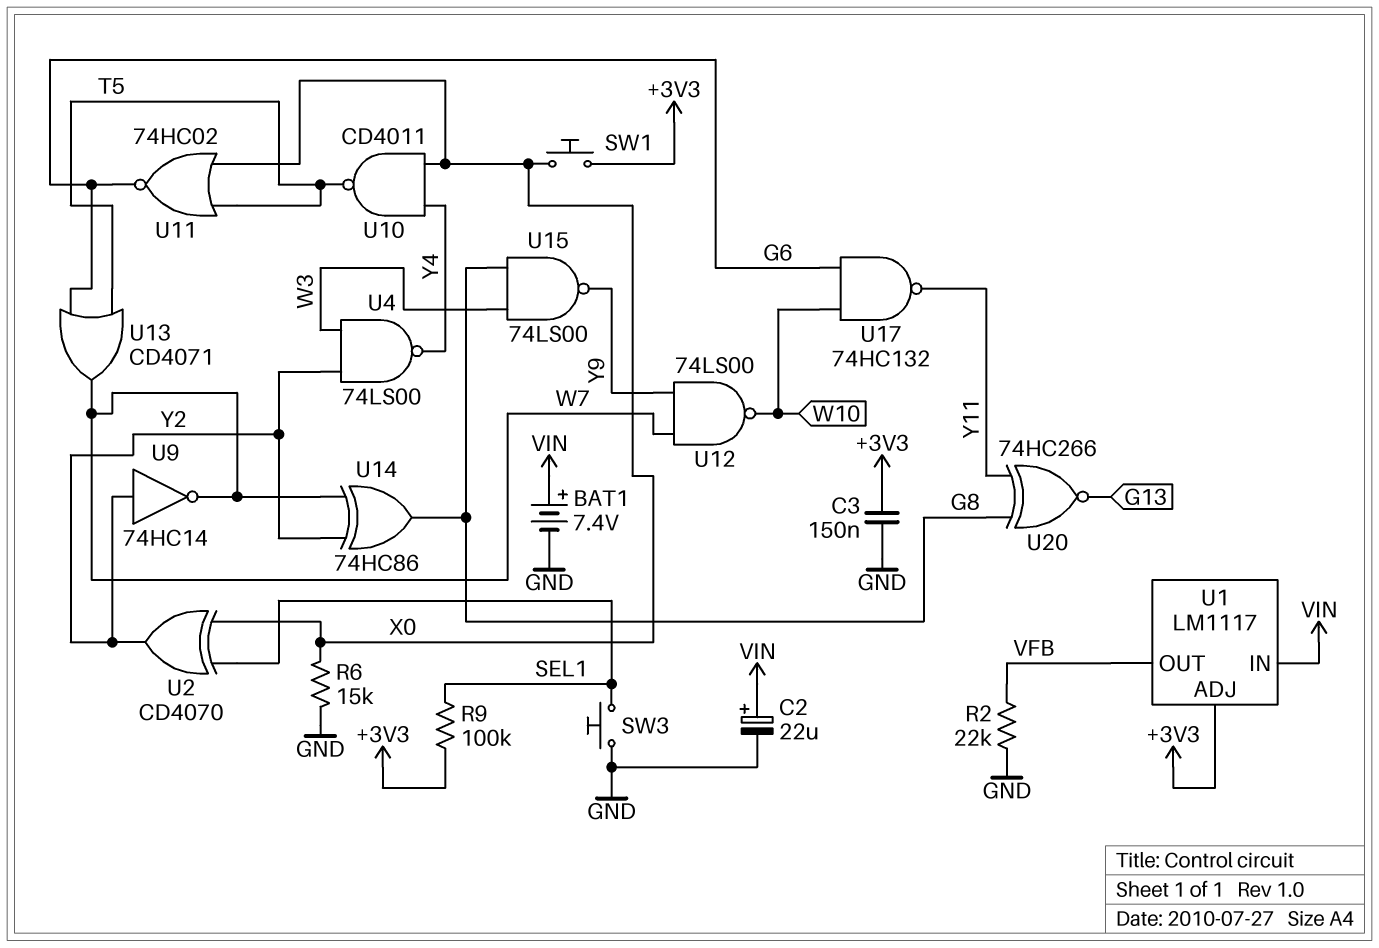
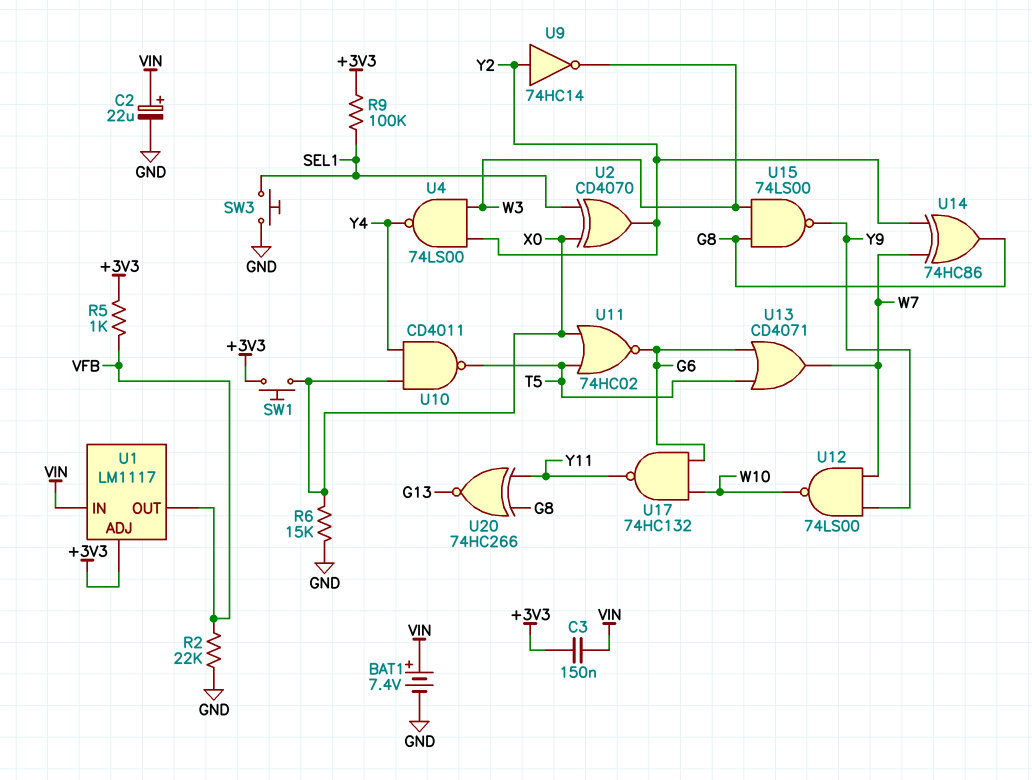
C3: 150nF (+3V3, GND) -> 150nF (+3V3, VIN)
R5: none -> 1k (+3V3, VFB)
U9: NOT 74HC14 (in Y2, out W7) -> NOT 74HC14 (in Y2, out W3)

